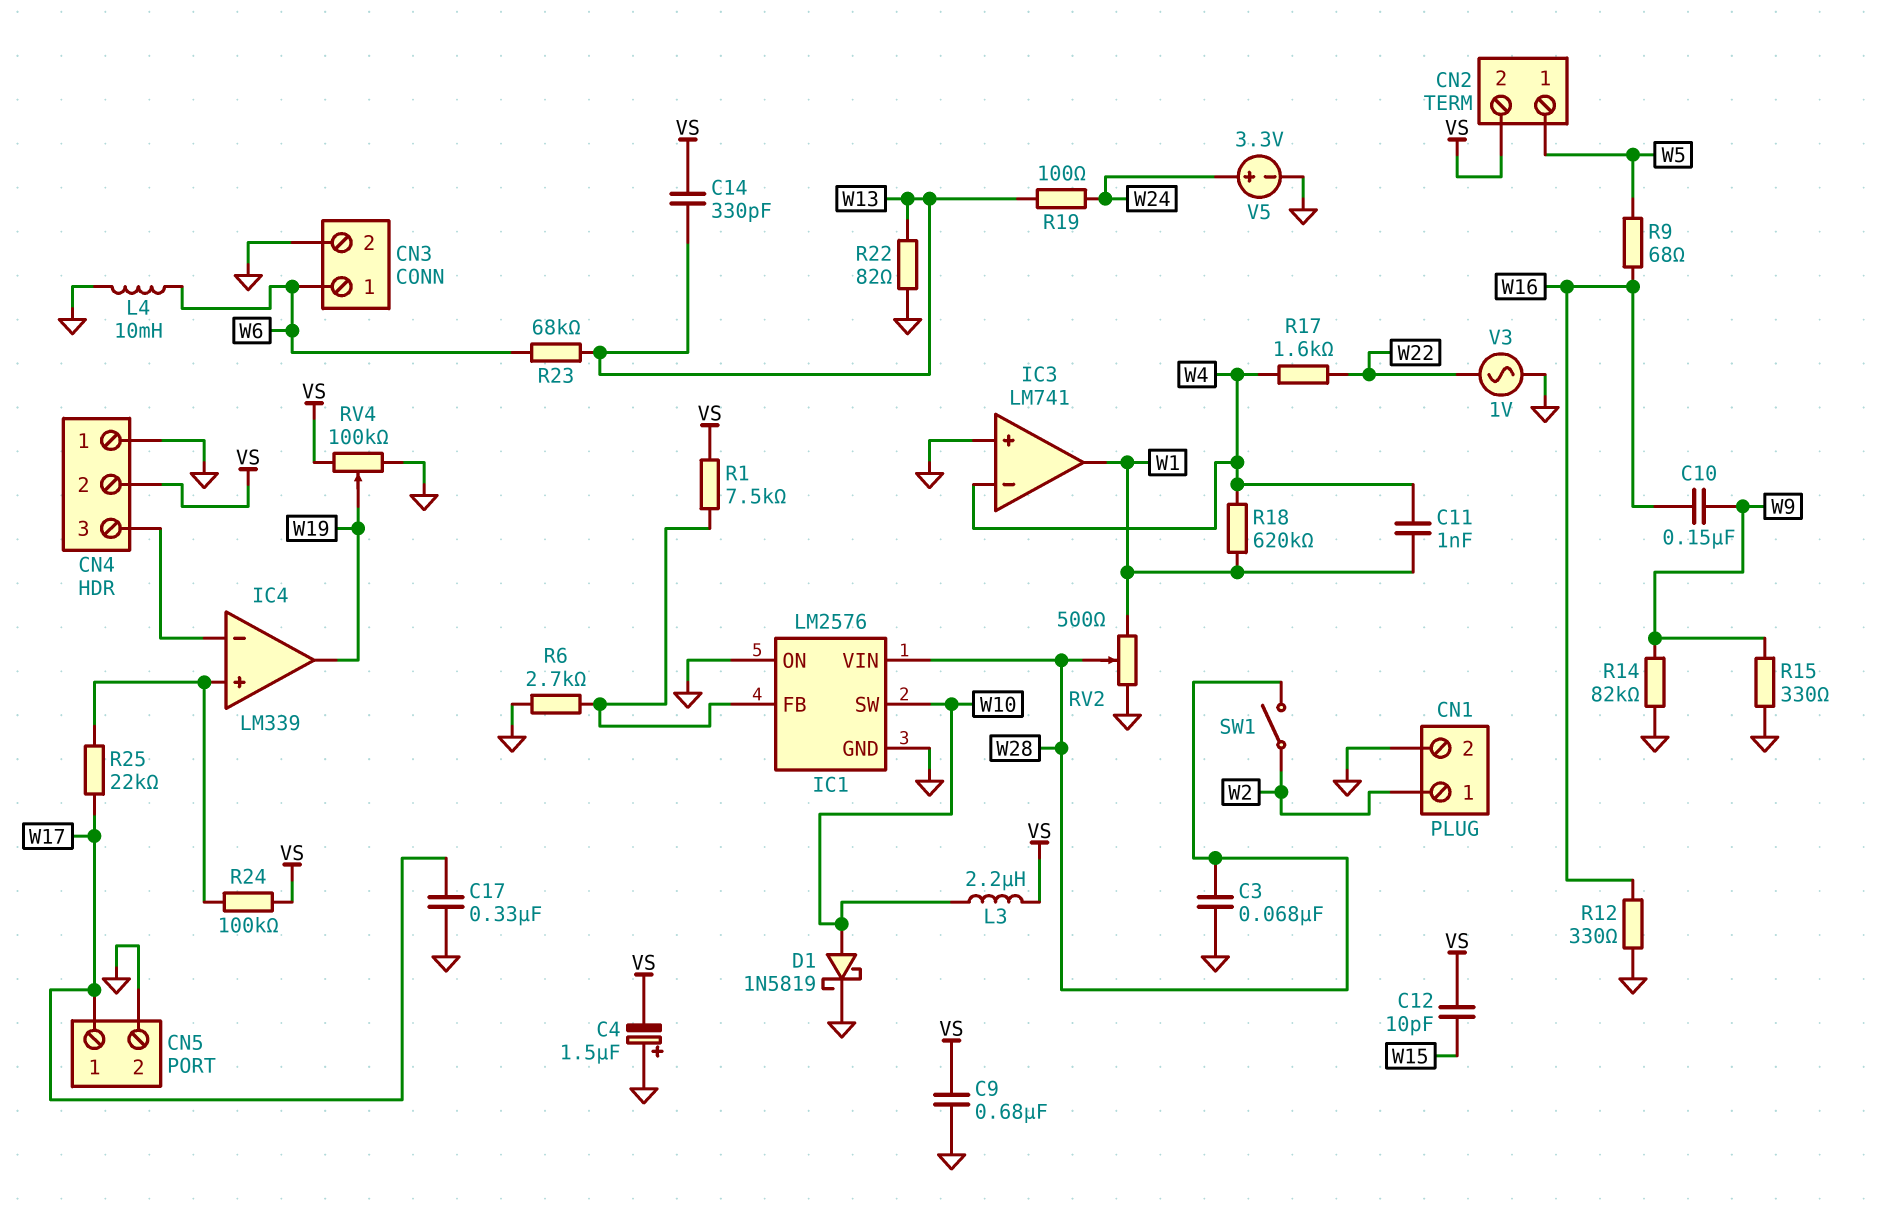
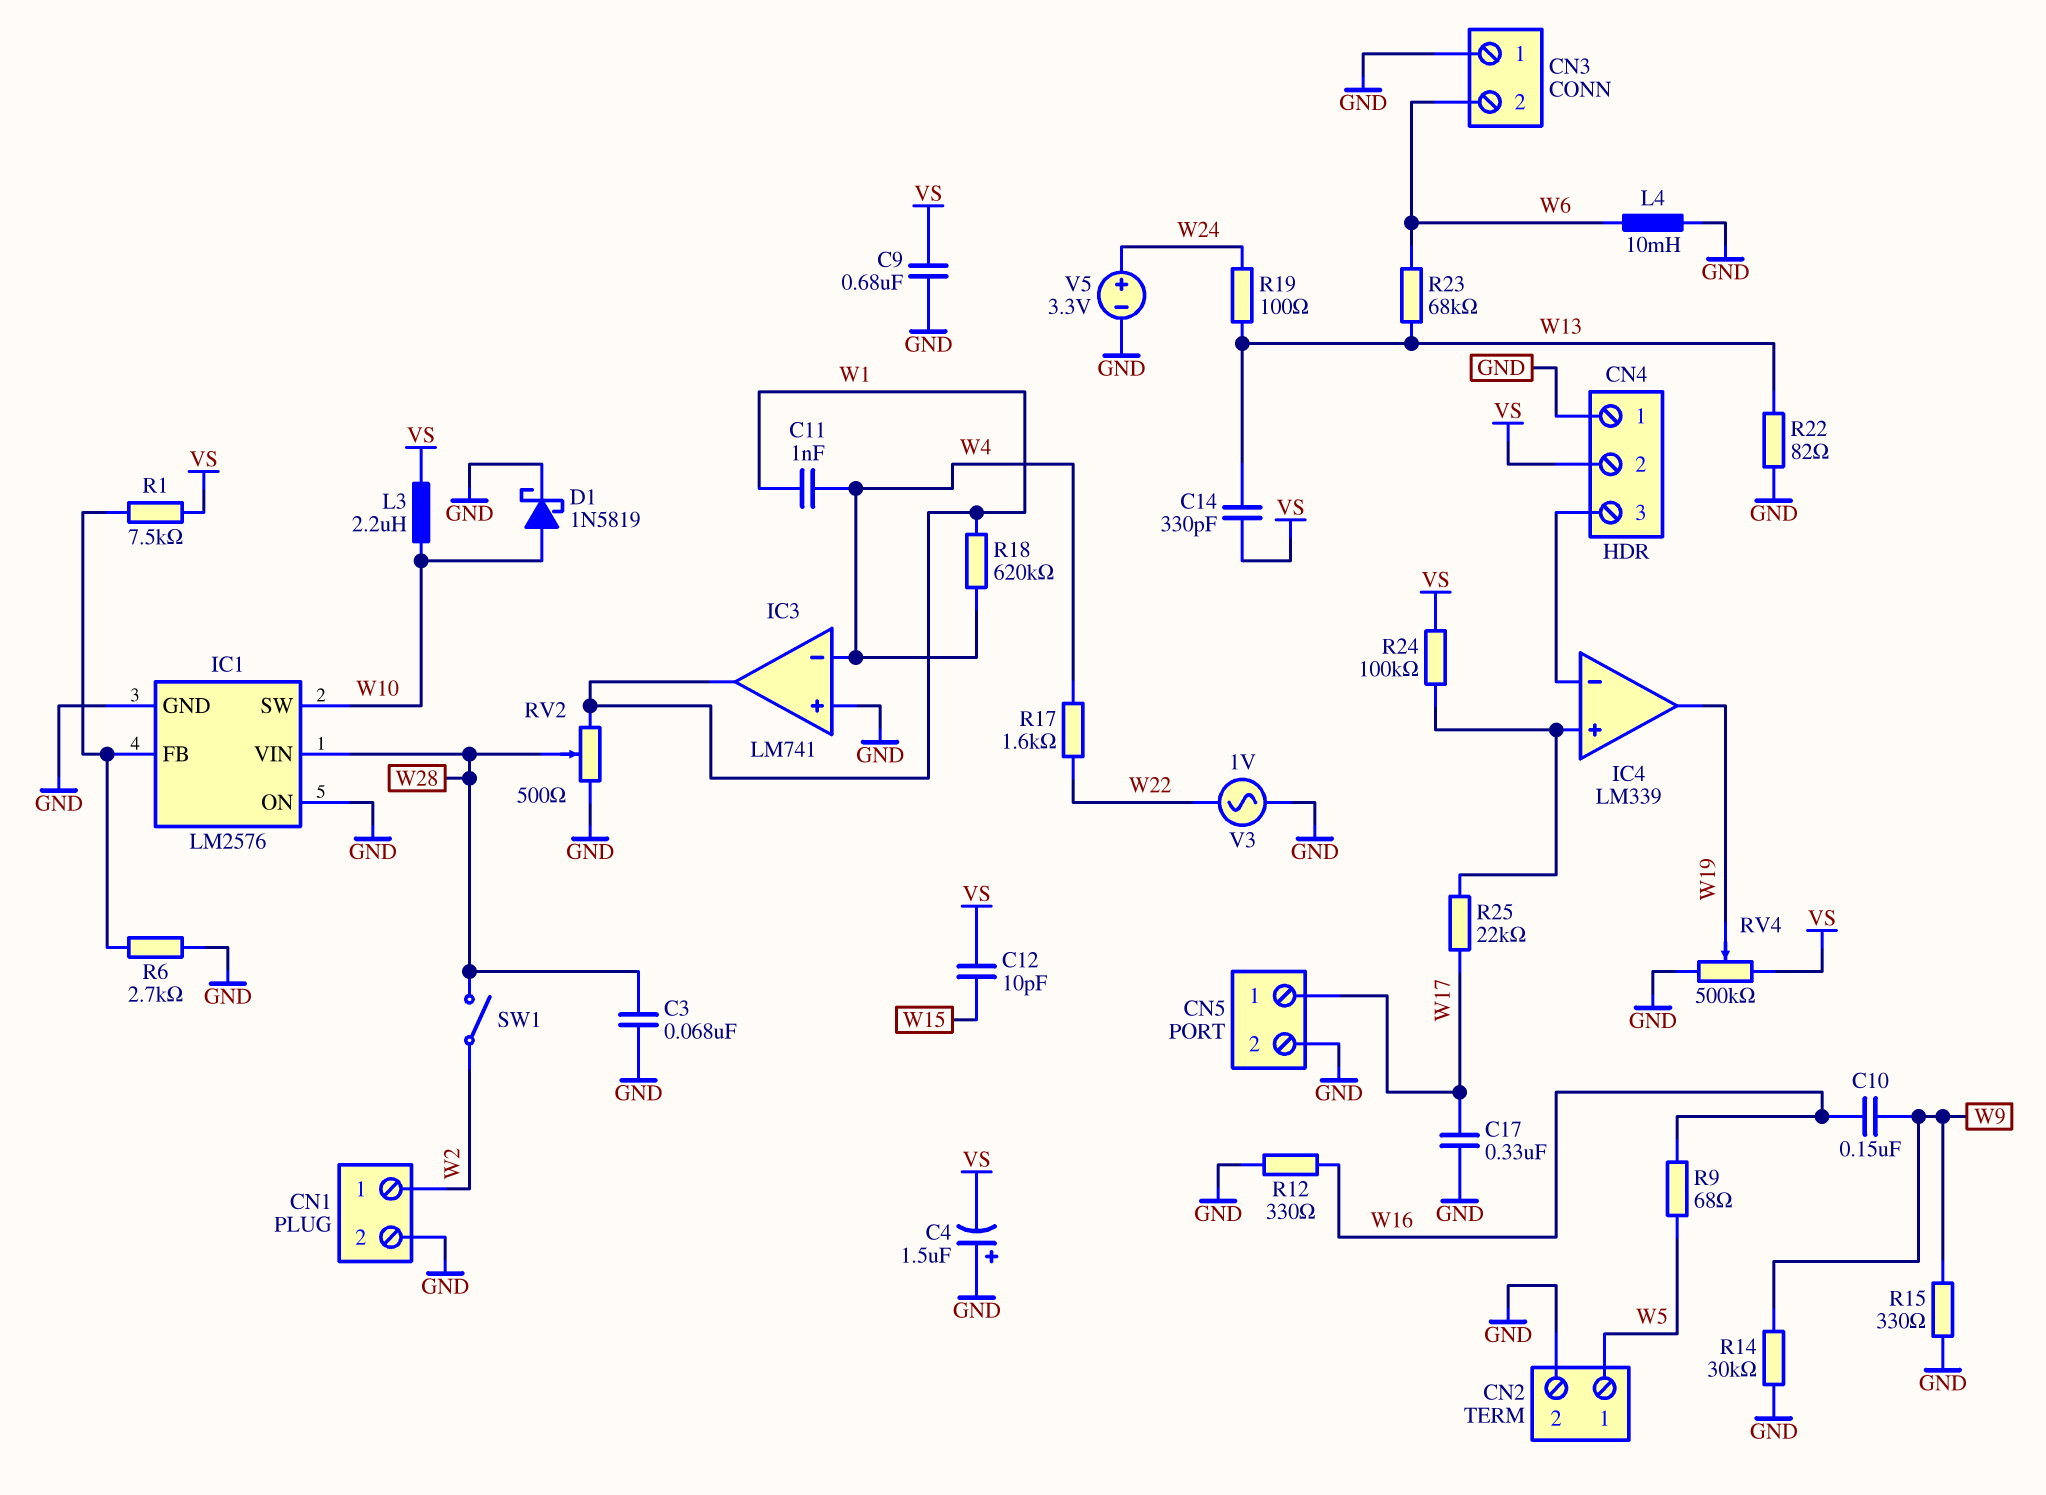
CN2 pin 2: VS -> GND
CN3 pin 1: W6 -> GND
CN3 pin 2: GND -> W6
R14: 82k (GND, W9) -> 30k (GND, W9)
RV4: 100k (GND, VS, wiper W19) -> 500k (GND, VS, wiper W19)

